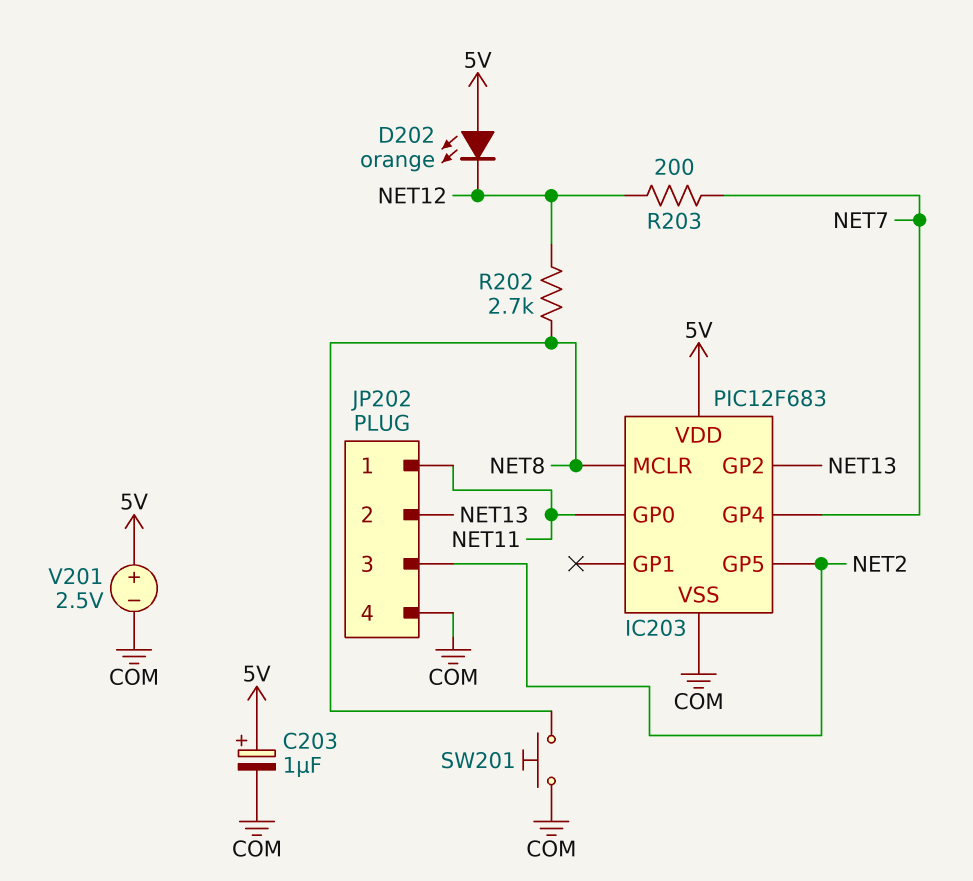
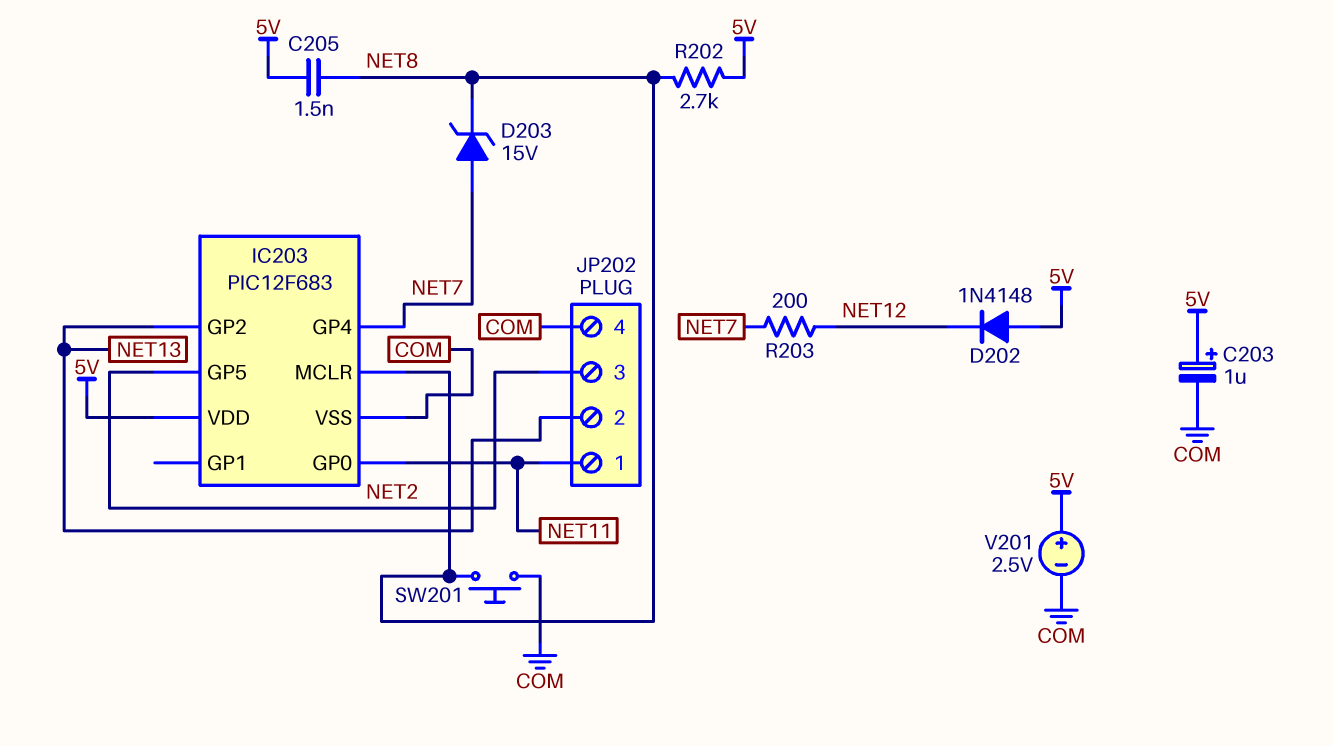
C205: none -> 1.5nF (5V, NET8)
D202: LED orange (A 5V, K NET12) -> diode 1N4148 (A 5V, K NET12)
D203: none -> zener 15V (A NET7, K NET8)
R202: 2.7k (NET8, NET12) -> 2.7k (5V, NET8)

